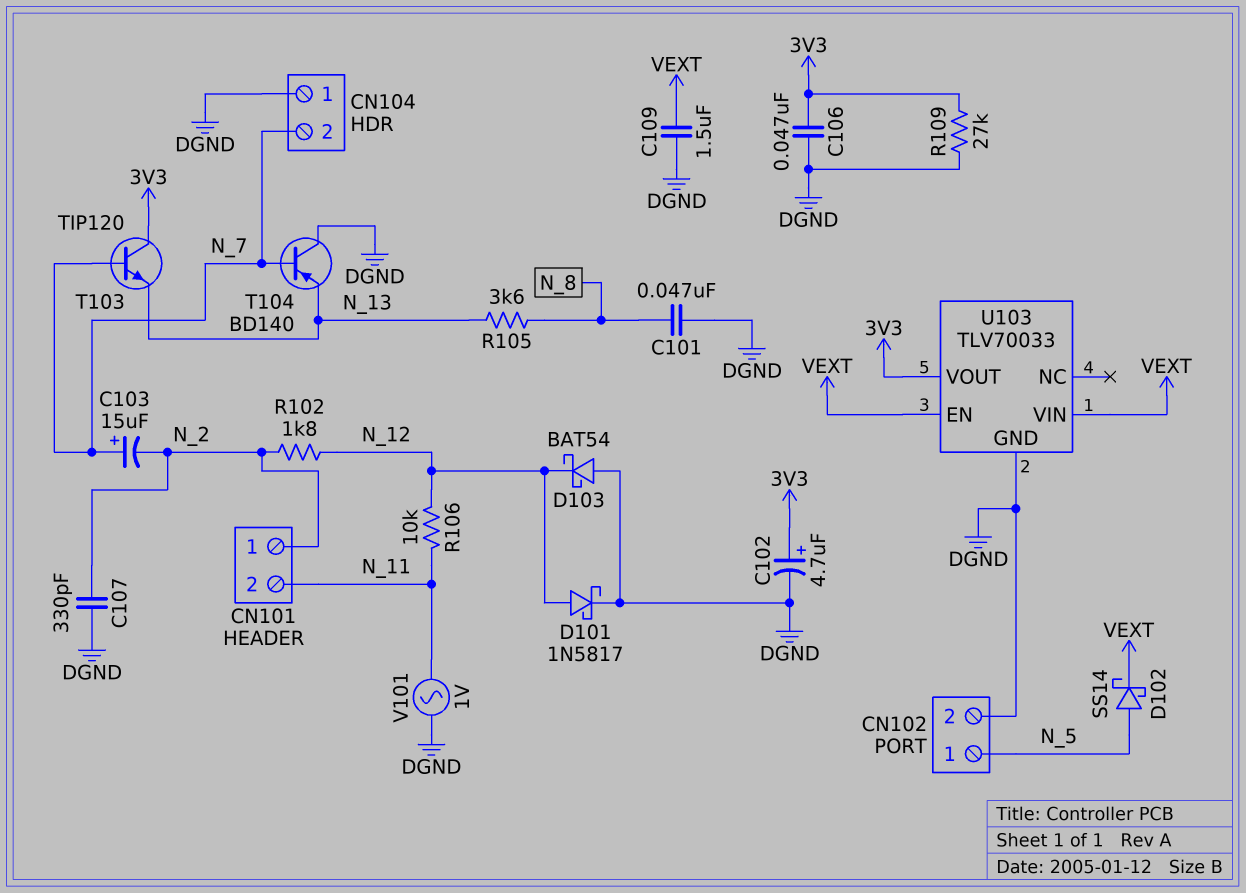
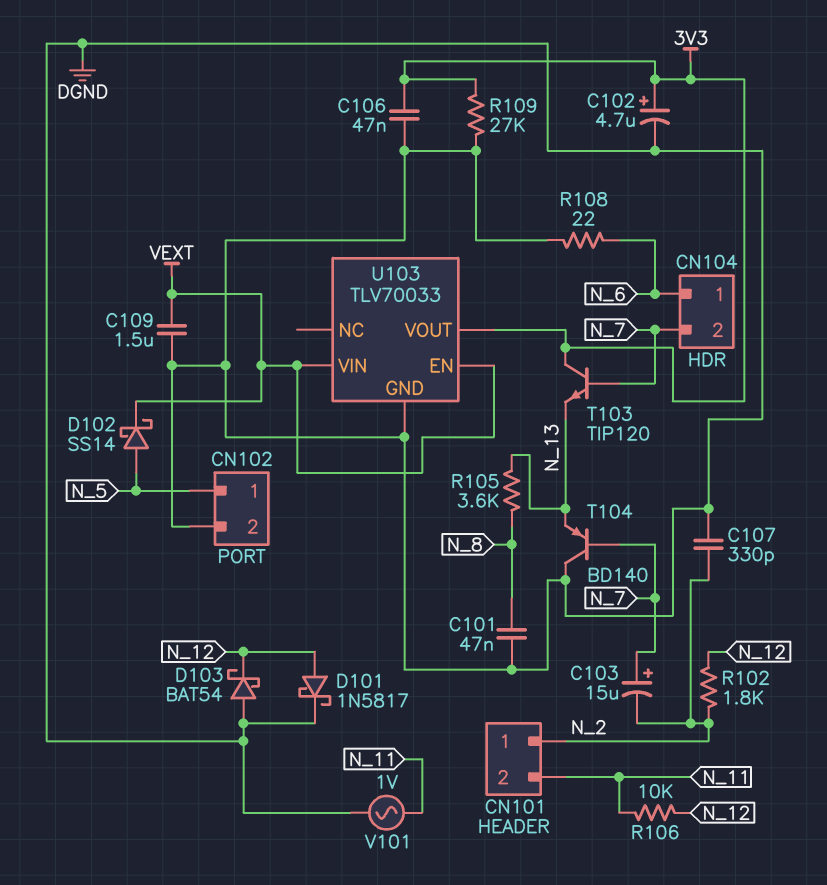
CN104 pin 1: DGND -> N_6
R108: none -> 22 (DGND, N_6)

